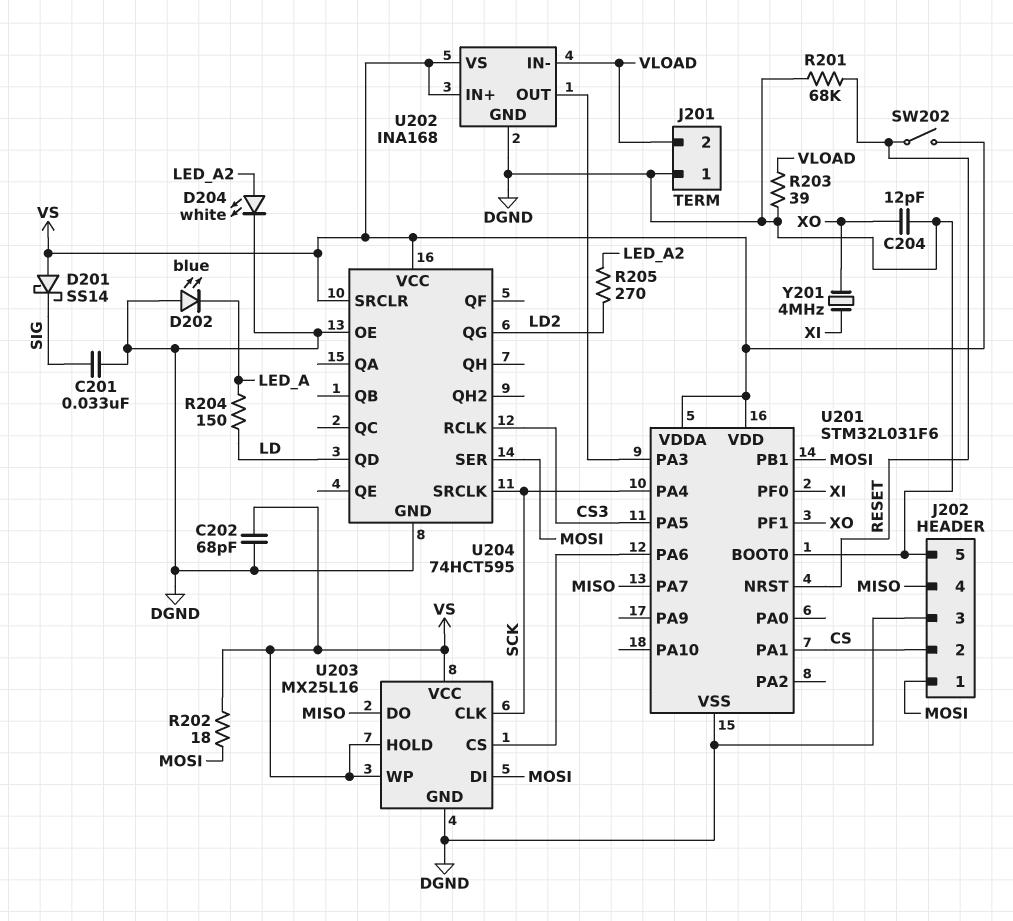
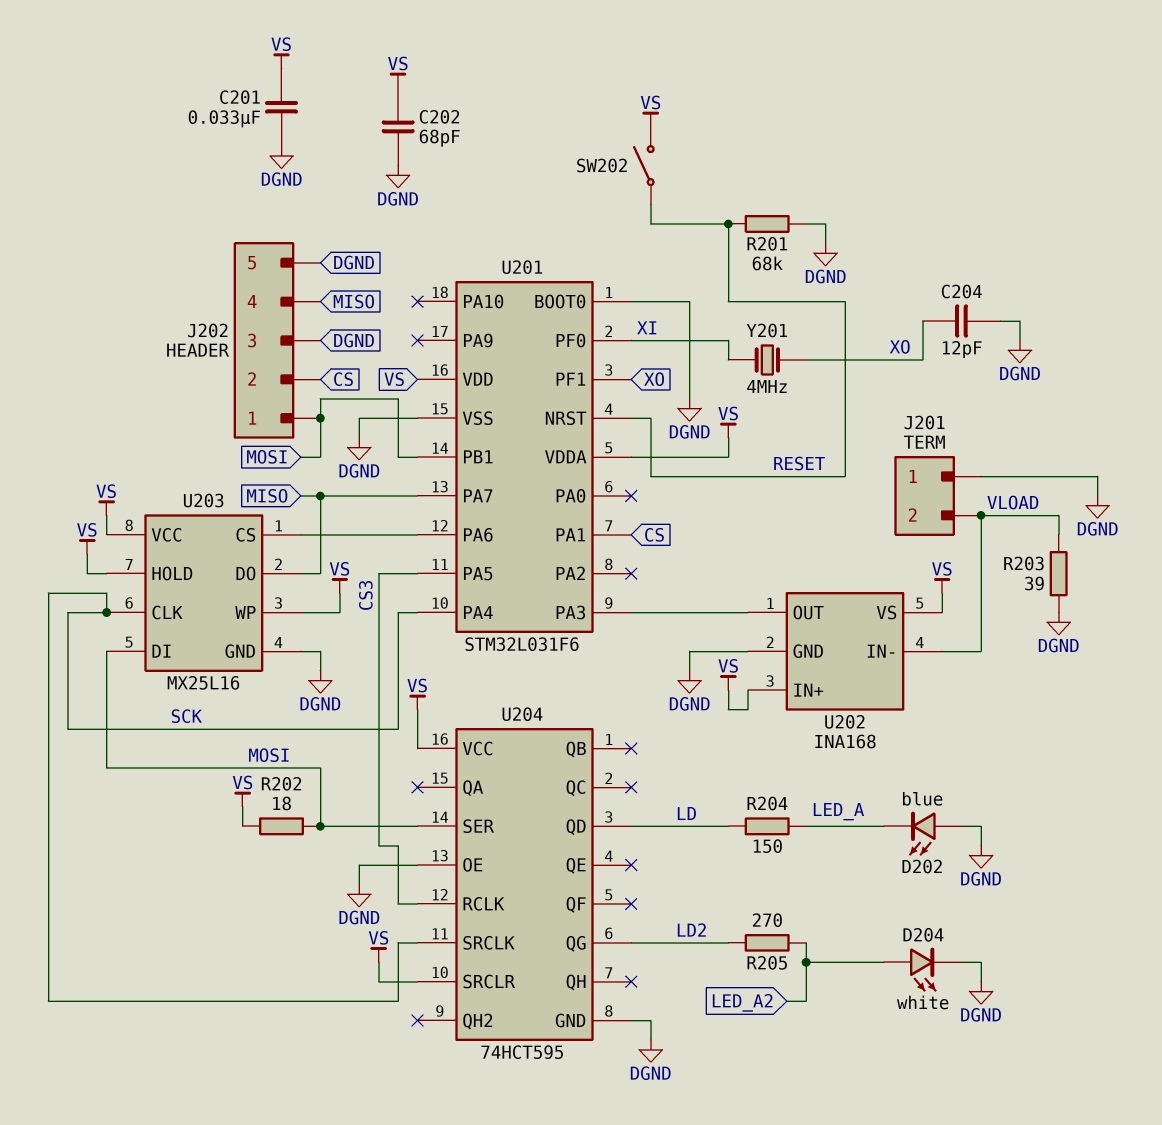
C201: 33nF (DGND, SIG) -> 33nF (DGND, VS)
D201: schottky SS14 (A VS, K SIG) -> none

